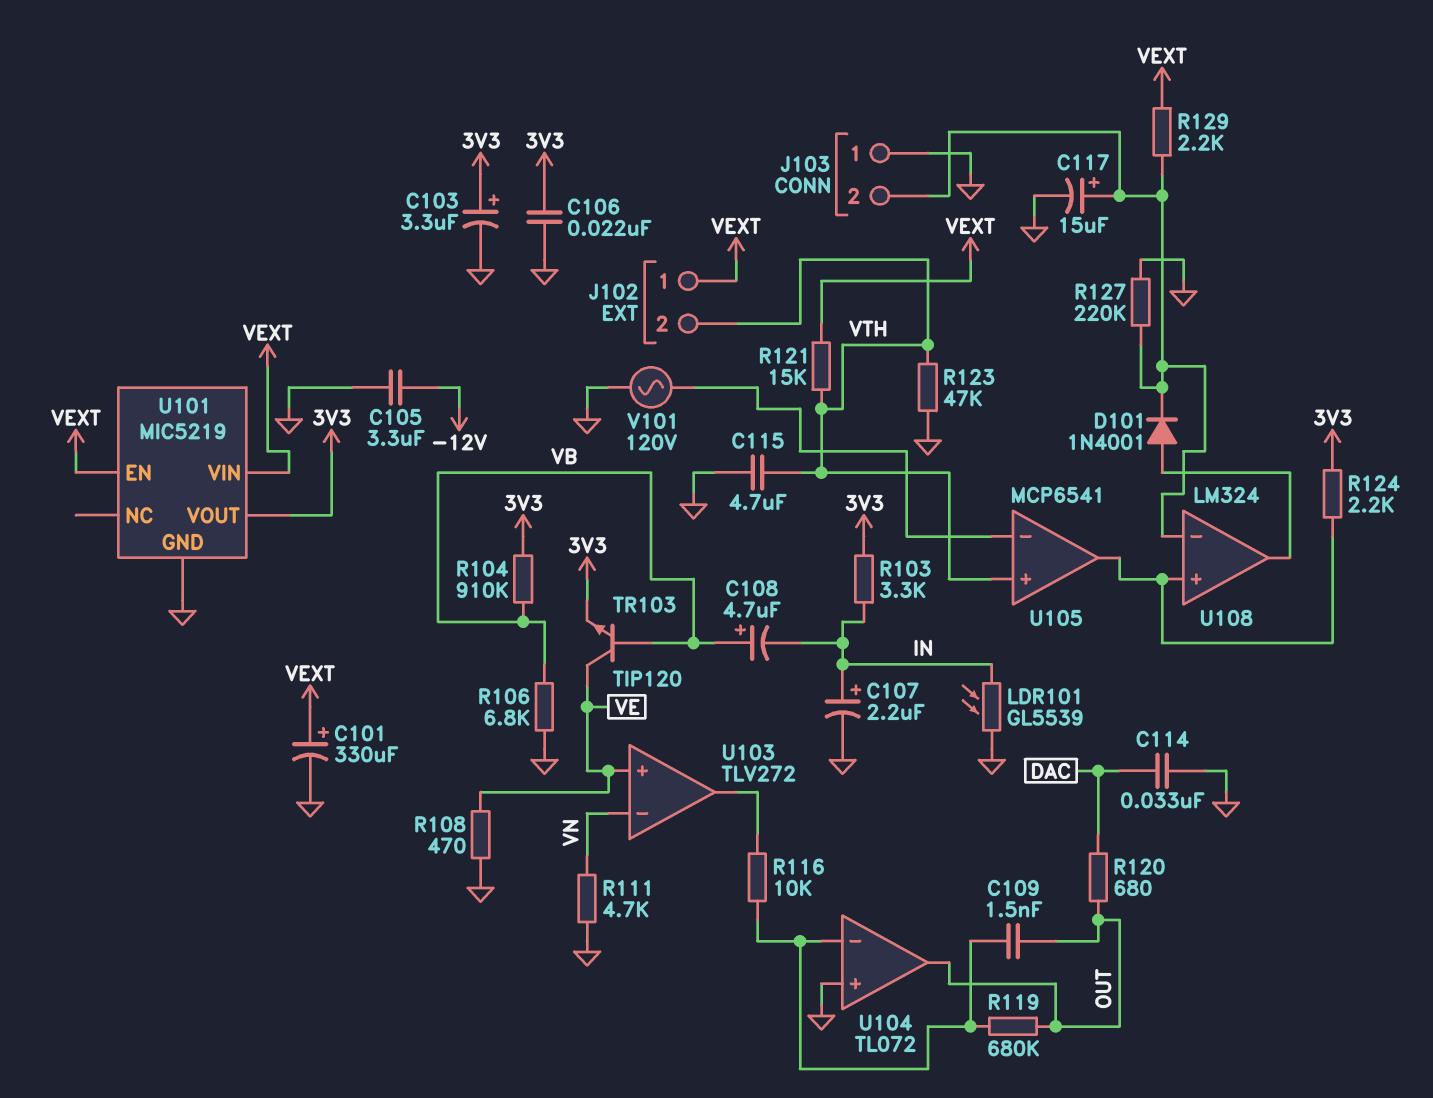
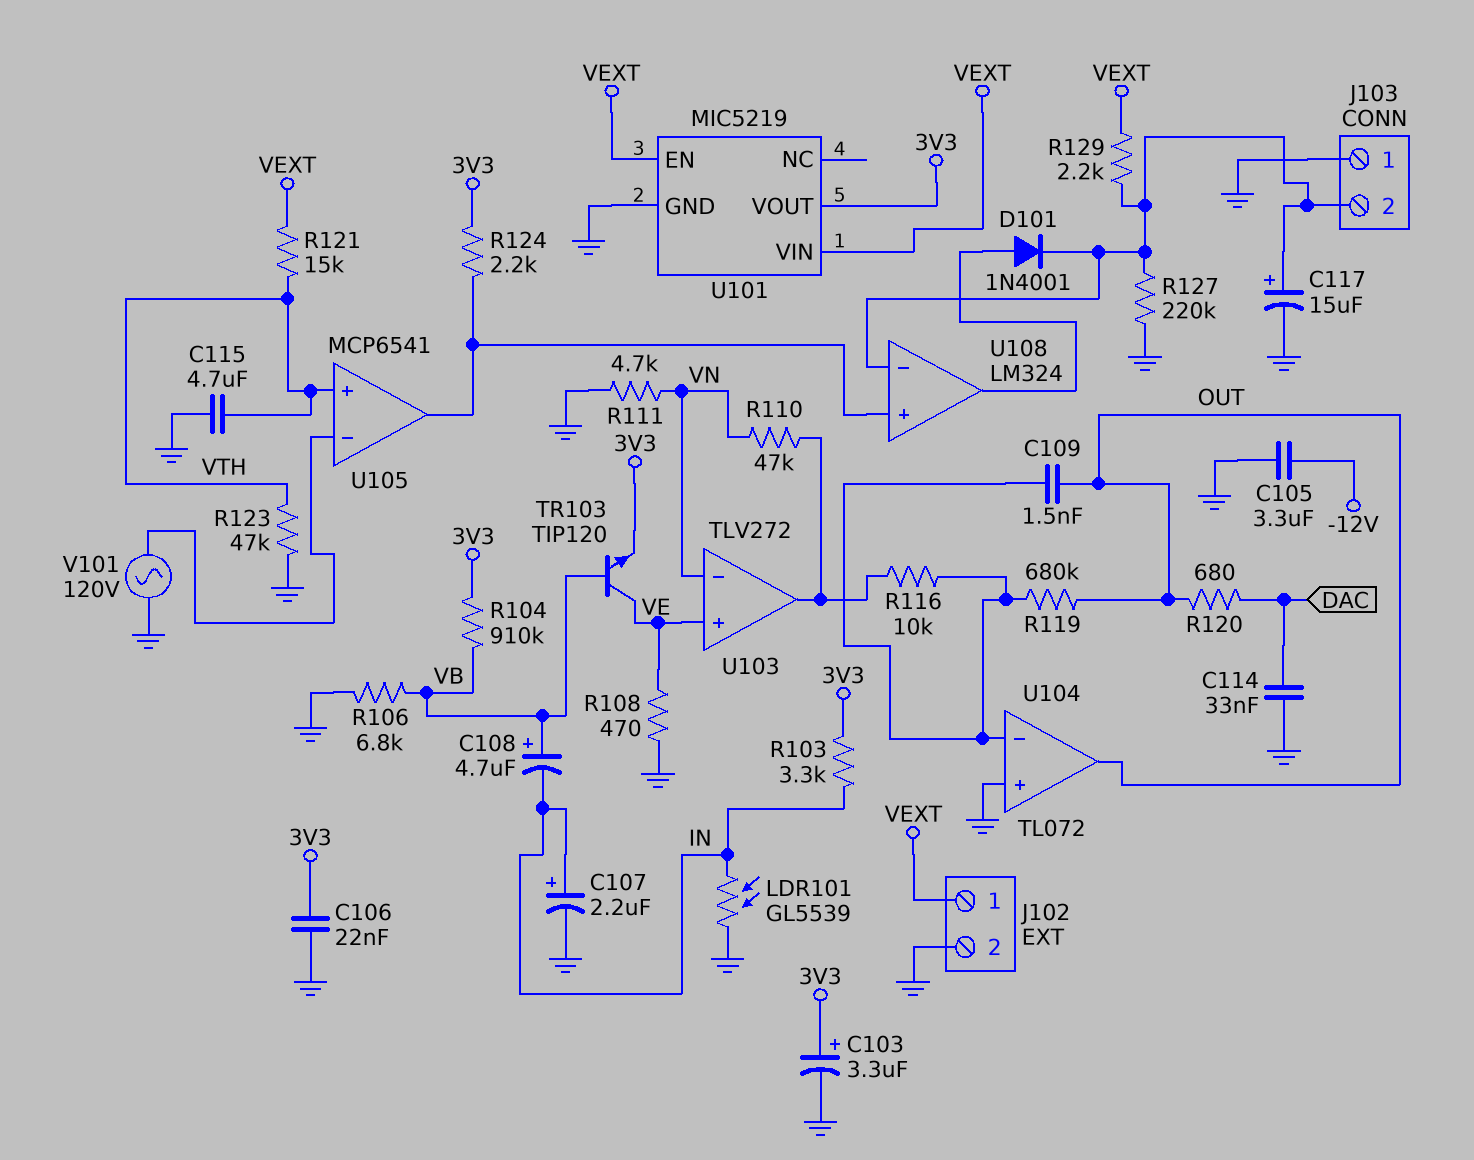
C101: 330uF (plus VEXT, minus GND) -> none
J102 pin 2: VTH -> GND
R110: none -> 47k (U103/out, VN)

